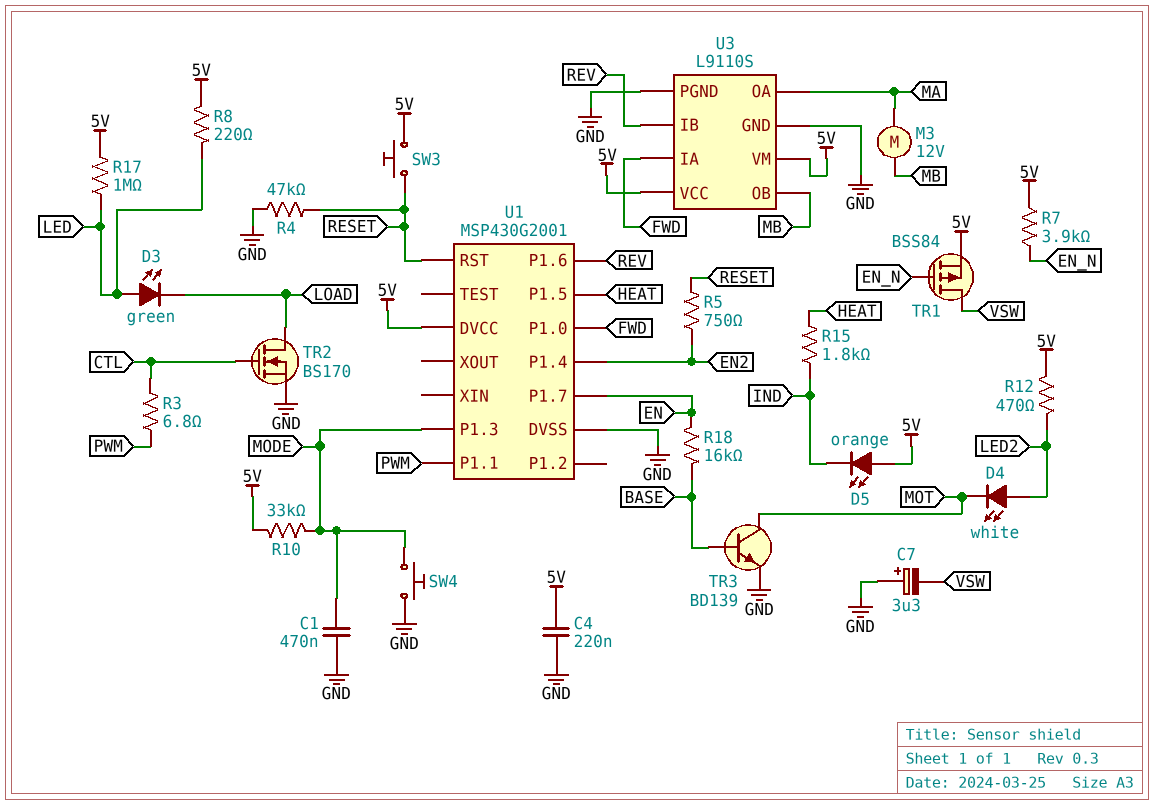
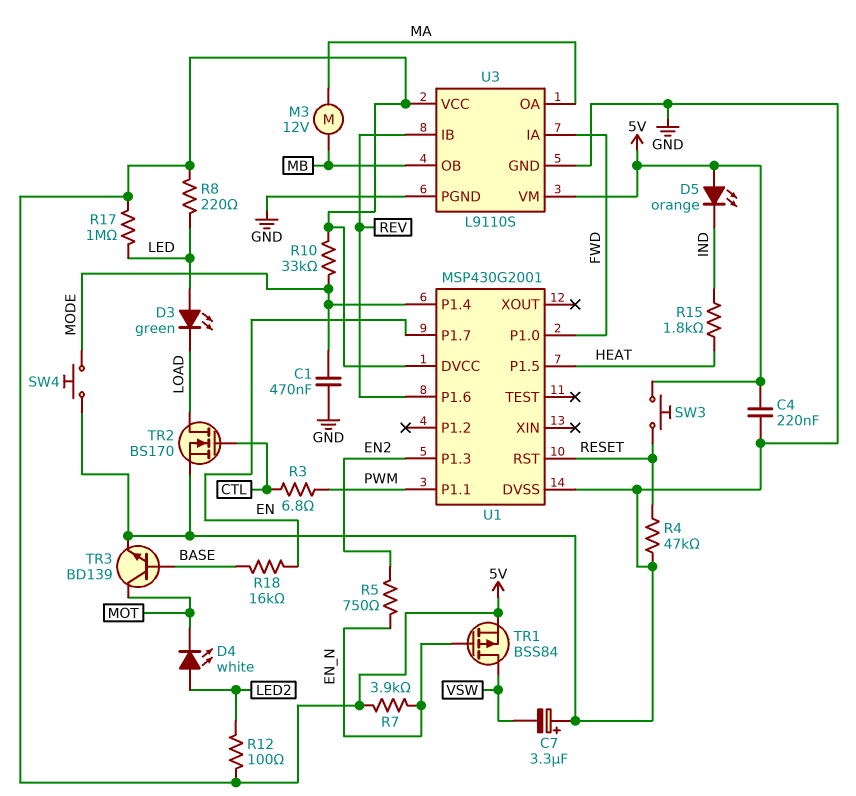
R5: 750 (EN2, RESET) -> 750 (EN2, EN_N)
R12: 470 (5V, LED2) -> 100 (5V, LED2)
U1 pin P1.3: MODE -> EN2
U1 pin P1.4: EN2 -> MODE

